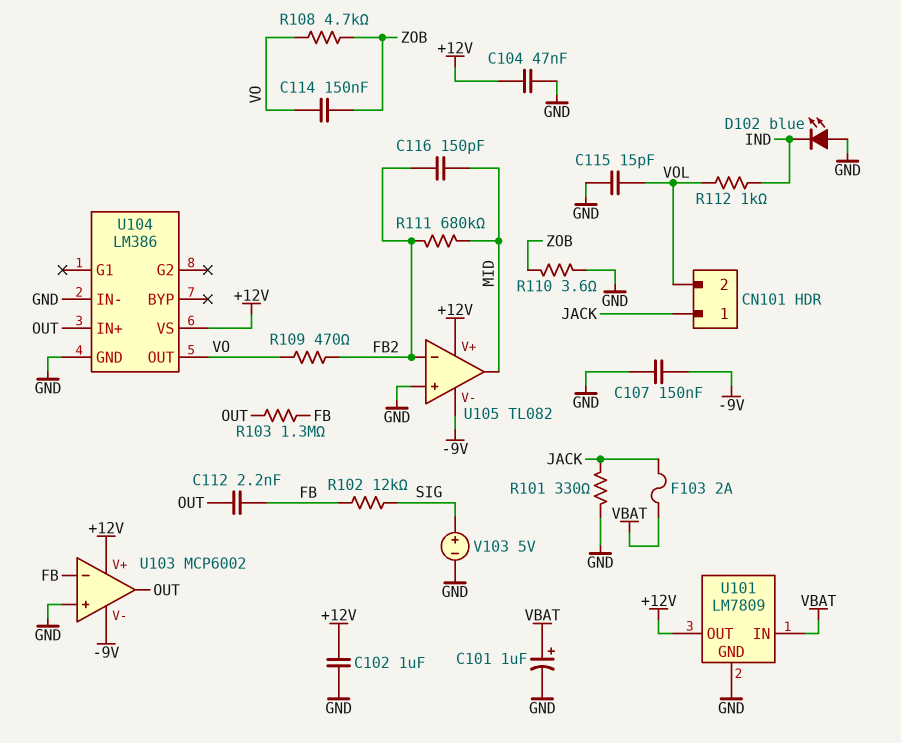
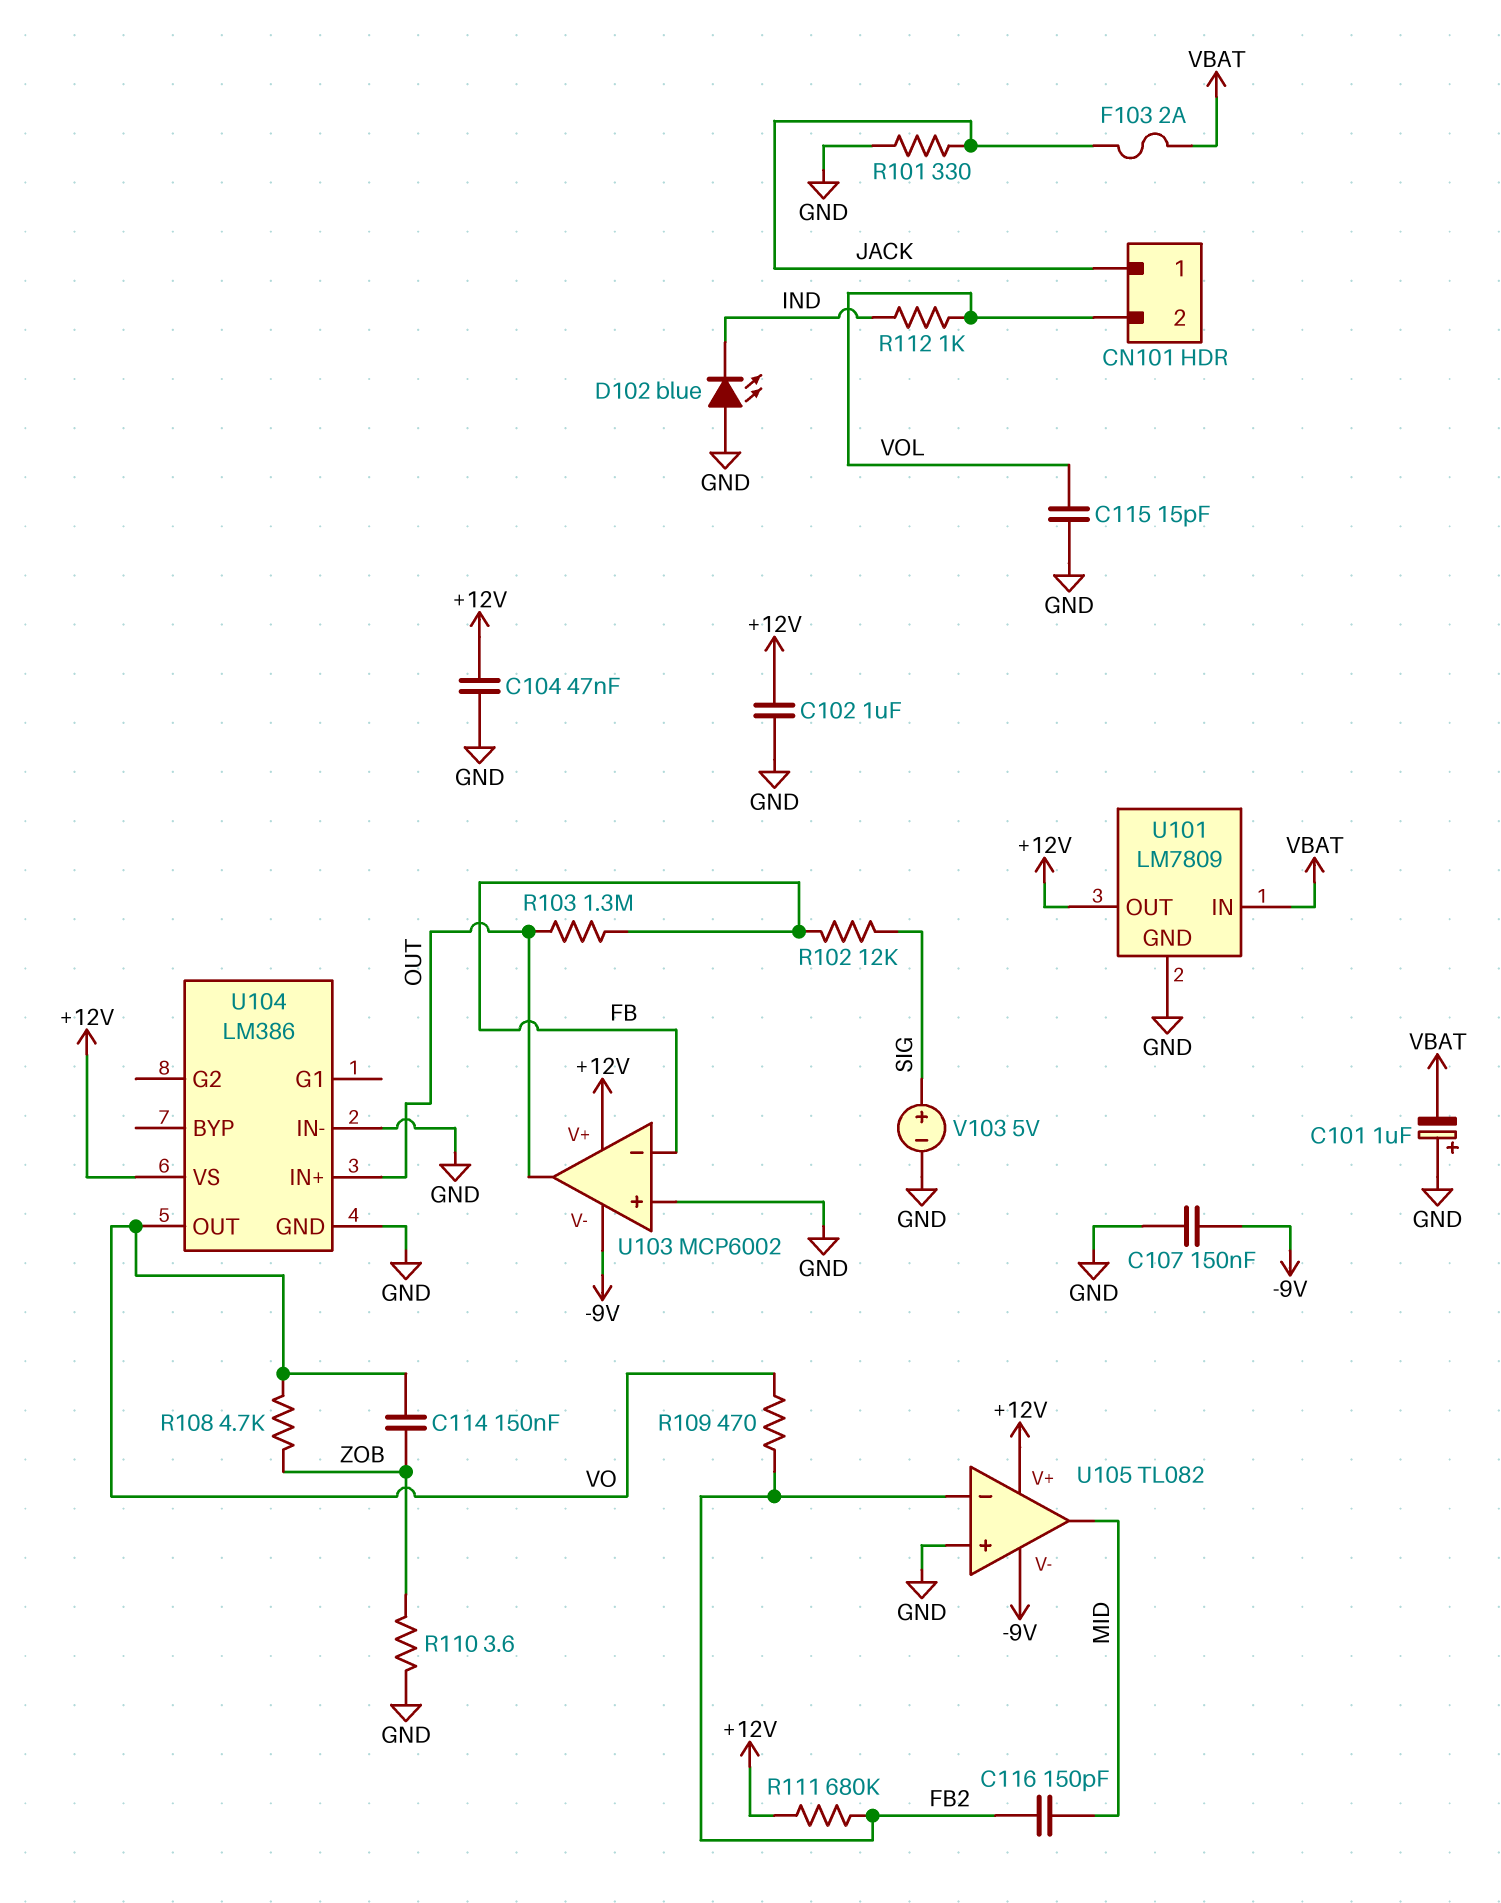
C101: 1uF (plus VBAT, minus GND) -> 1uF (plus GND, minus VBAT)
C112: 2.2nF (FB, OUT) -> none
R111: 680k (FB2, MID) -> 680k (+12V, FB2)

